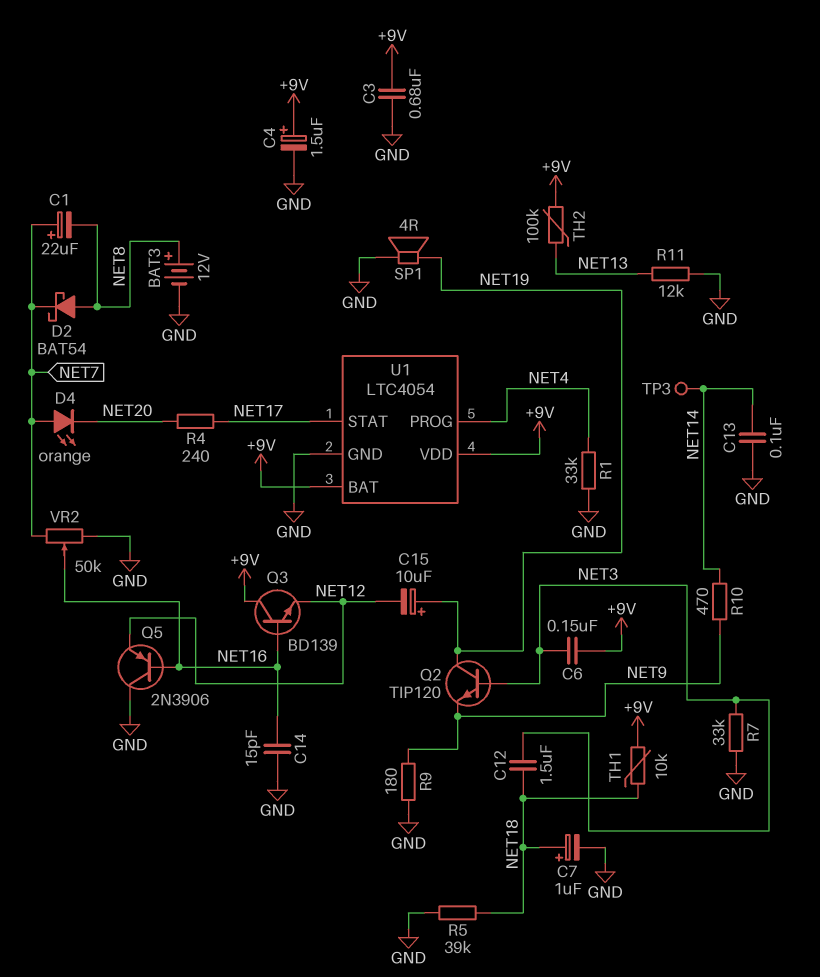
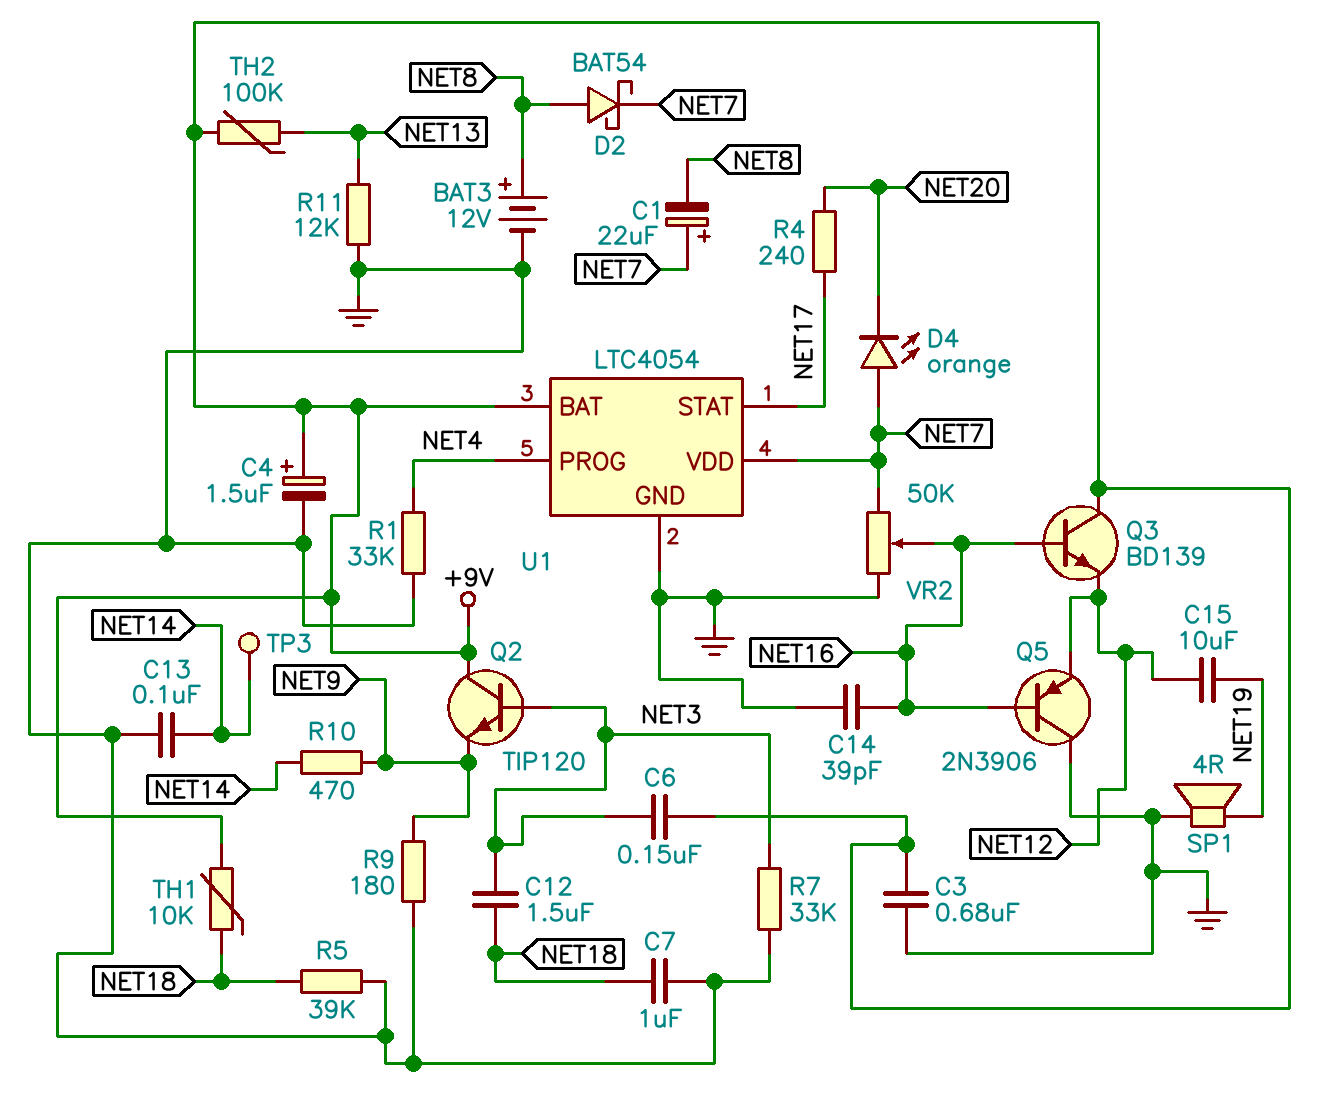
C7: 1uF (plus NET18, minus GND) -> 1uF (GND, NET18)
C14: 15pF (GND, NET16) -> 39pF (GND, NET16)
C15: 10uF (plus NET19, minus NET12) -> 10uF (NET12, NET19)
Q2: NPN TIP120 (B NET3, C NET19, E NET9) -> NPN TIP120 (B NET3, C +9V, E NET9)
U1 pin VDD: +9V -> NET7

